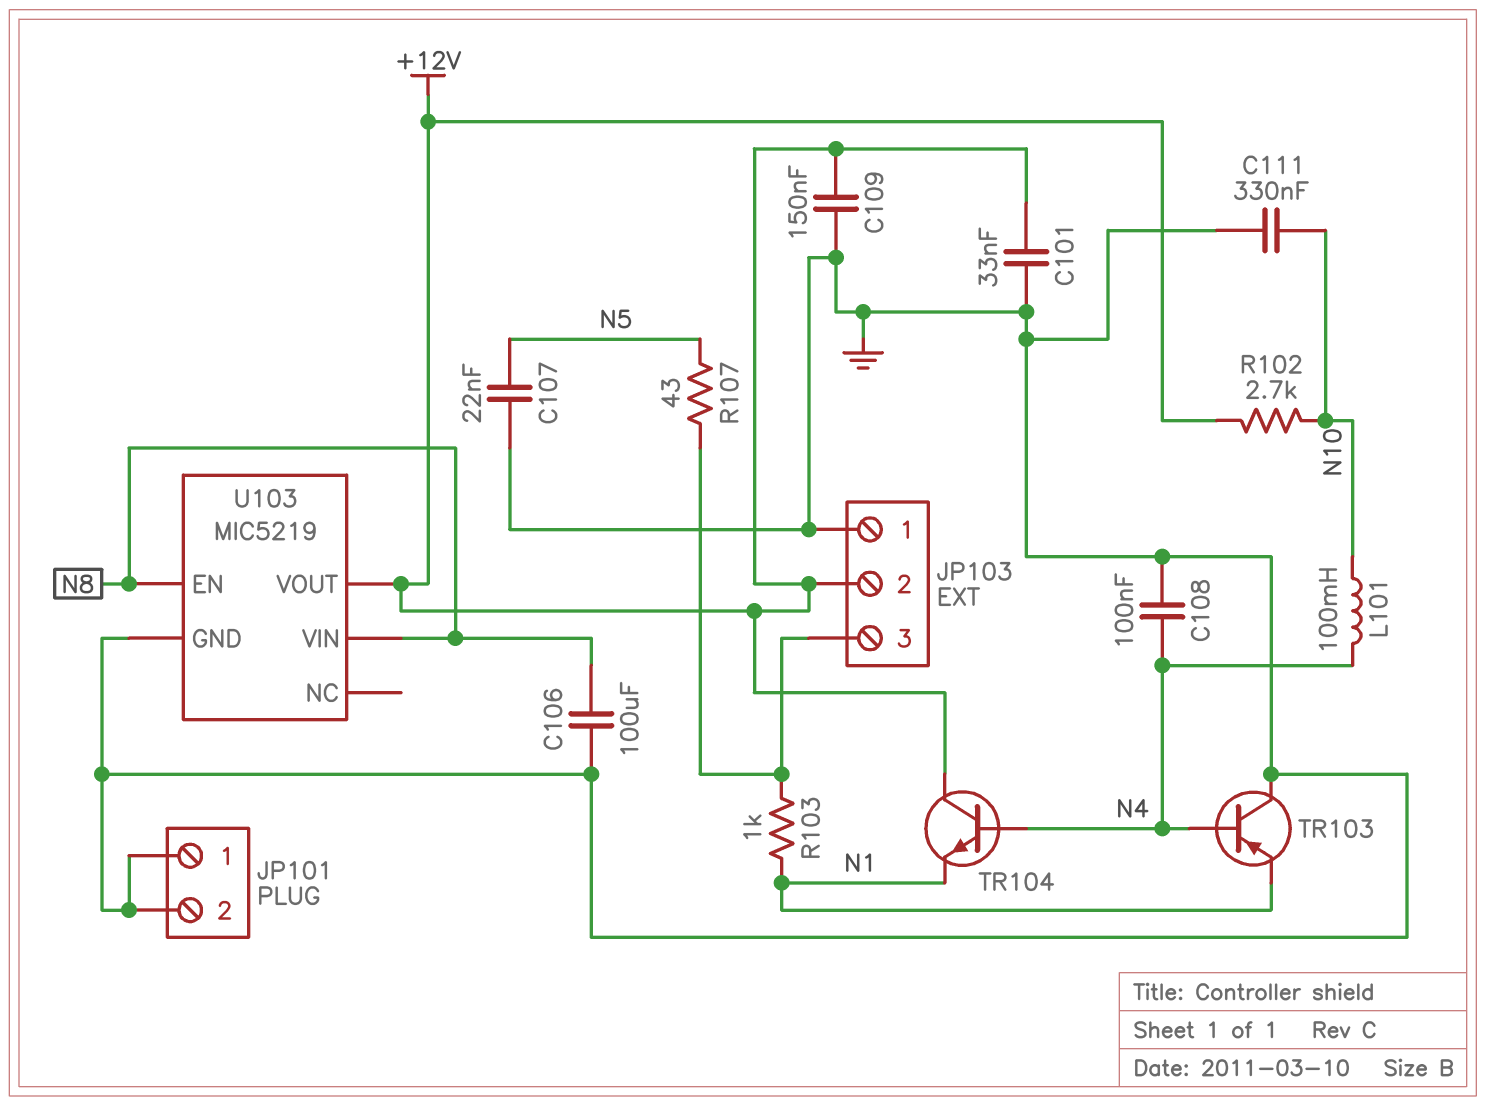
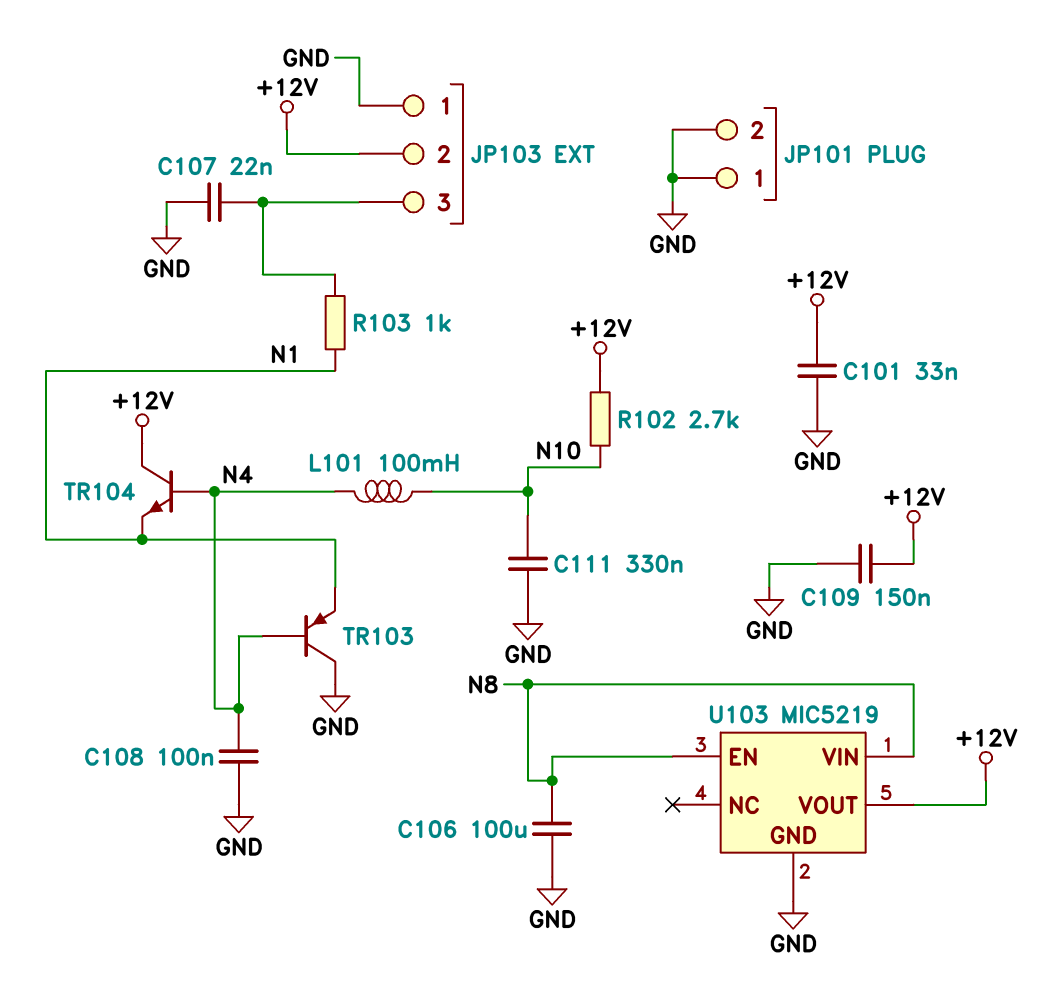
C107: 22nF (GND, N5) -> 22nF (GND, JP103/3)
R107: 43 (JP103/3, N5) -> none

